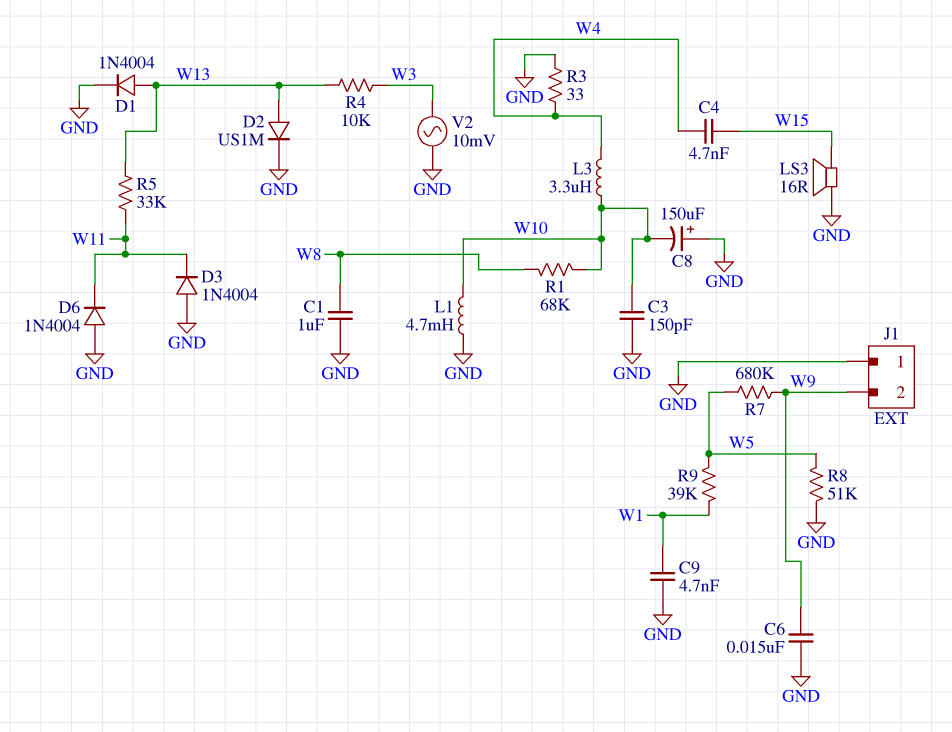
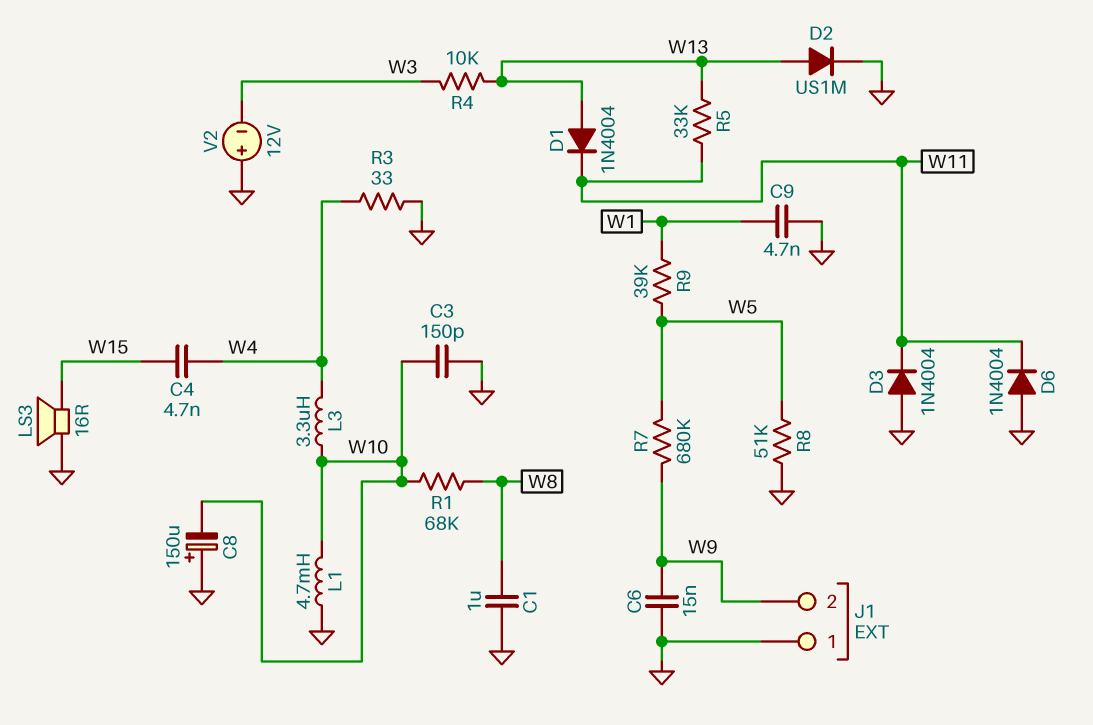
D1: diode 1N4004 (A W13, K GND) -> diode 1N4004 (A W13, K W11)
V2: AC 10mV (GND, W3) -> 12V (plus GND, minus W3)

